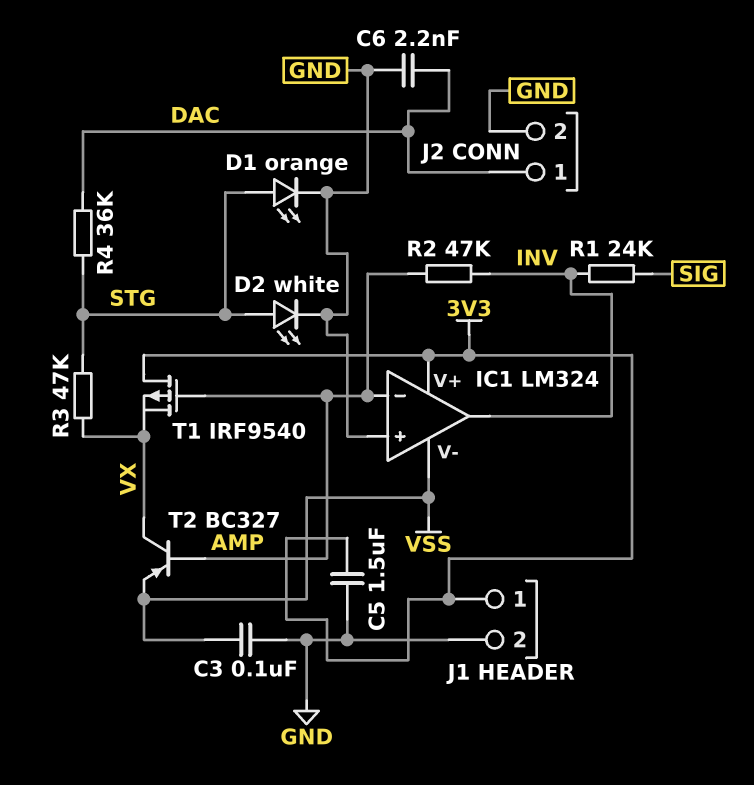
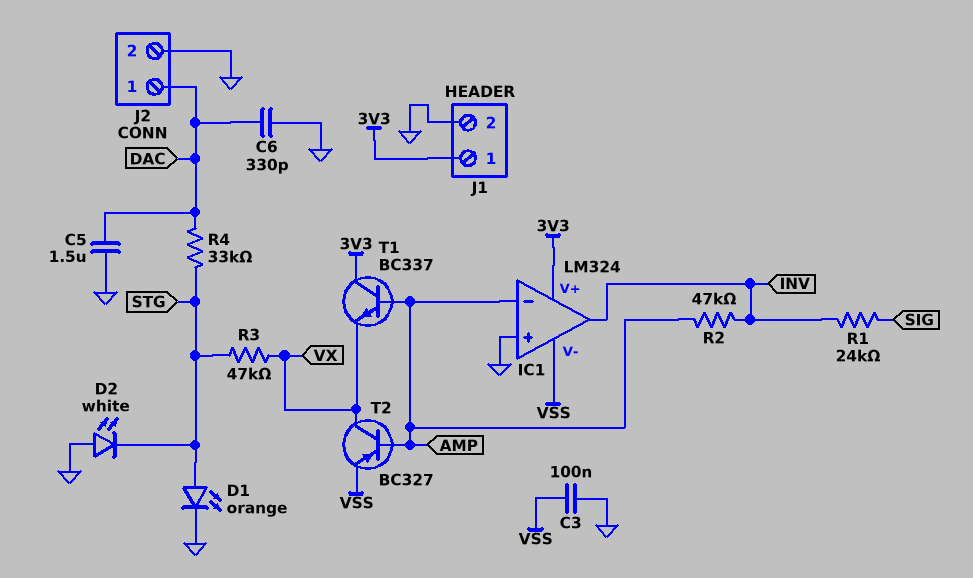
C5: 1.5uF (3V3, GND) -> 1.5uF (DAC, GND)
C6: 2.2nF (DAC, GND) -> 330pF (DAC, GND)
D2: LED white (A STG, K GND) -> LED white (A GND, K STG)
R4: 36k (DAC, STG) -> 33k (DAC, STG)
T1: PMOS IRF9540 (G AMP, D 3V3, S VX) -> NPN BC337 (B AMP, C 3V3, E VX)

